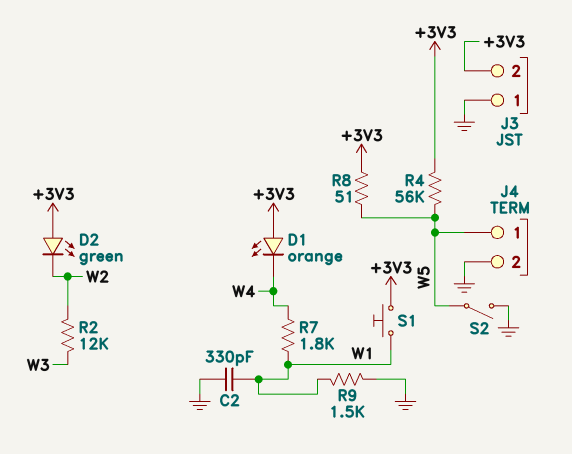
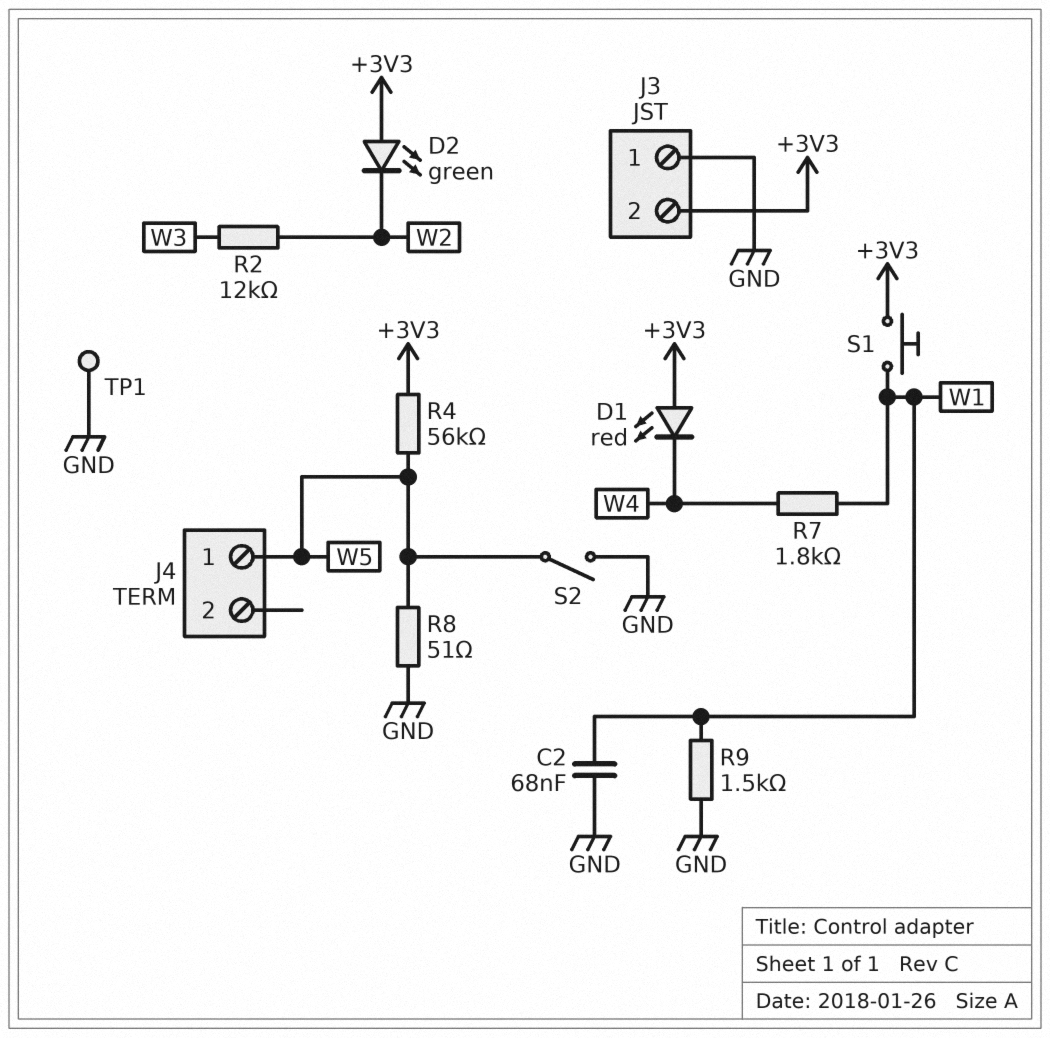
C2: 330pF (GND, W1) -> 68nF (GND, W1)
D1: LED orange (A +3V3, K W4) -> LED red (A +3V3, K W4)
J4 pin 2: GND -> none
R8: 51 (+3V3, W5) -> 51 (GND, W5)
TP1: none -> test point (GND)

